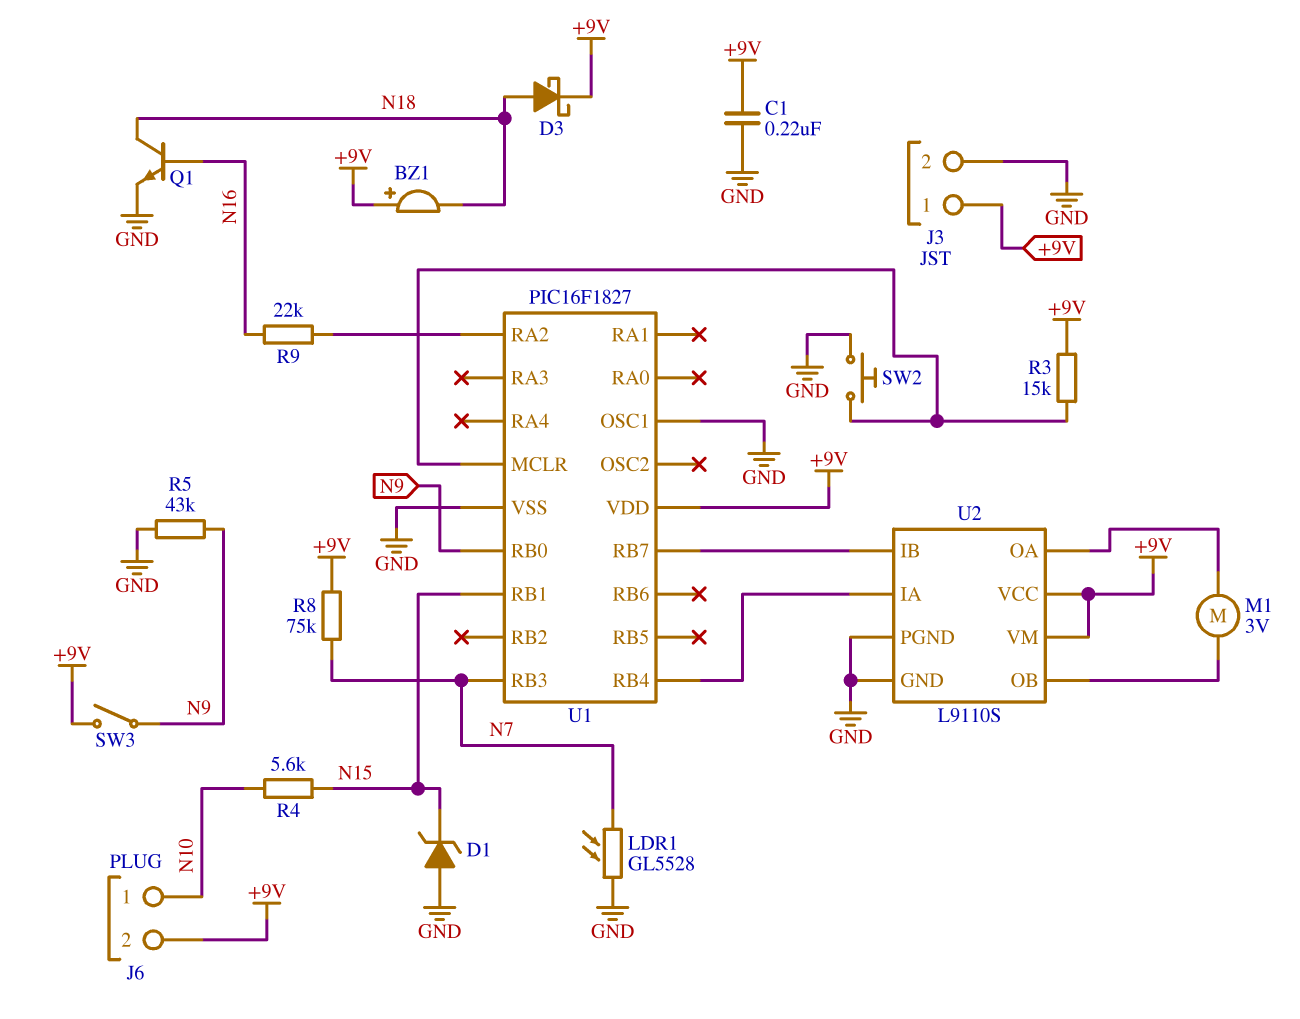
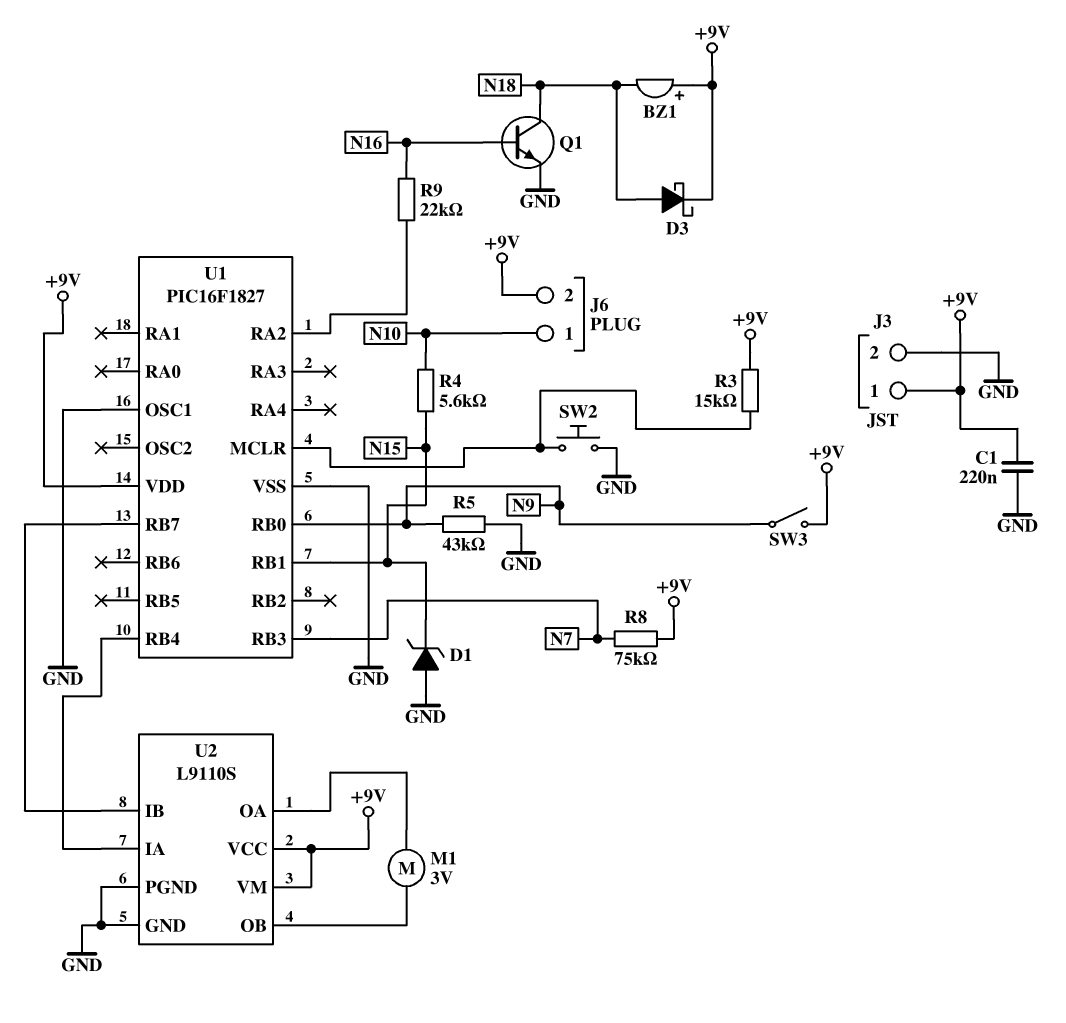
LDR1: GL5528 (GND, N7) -> none

